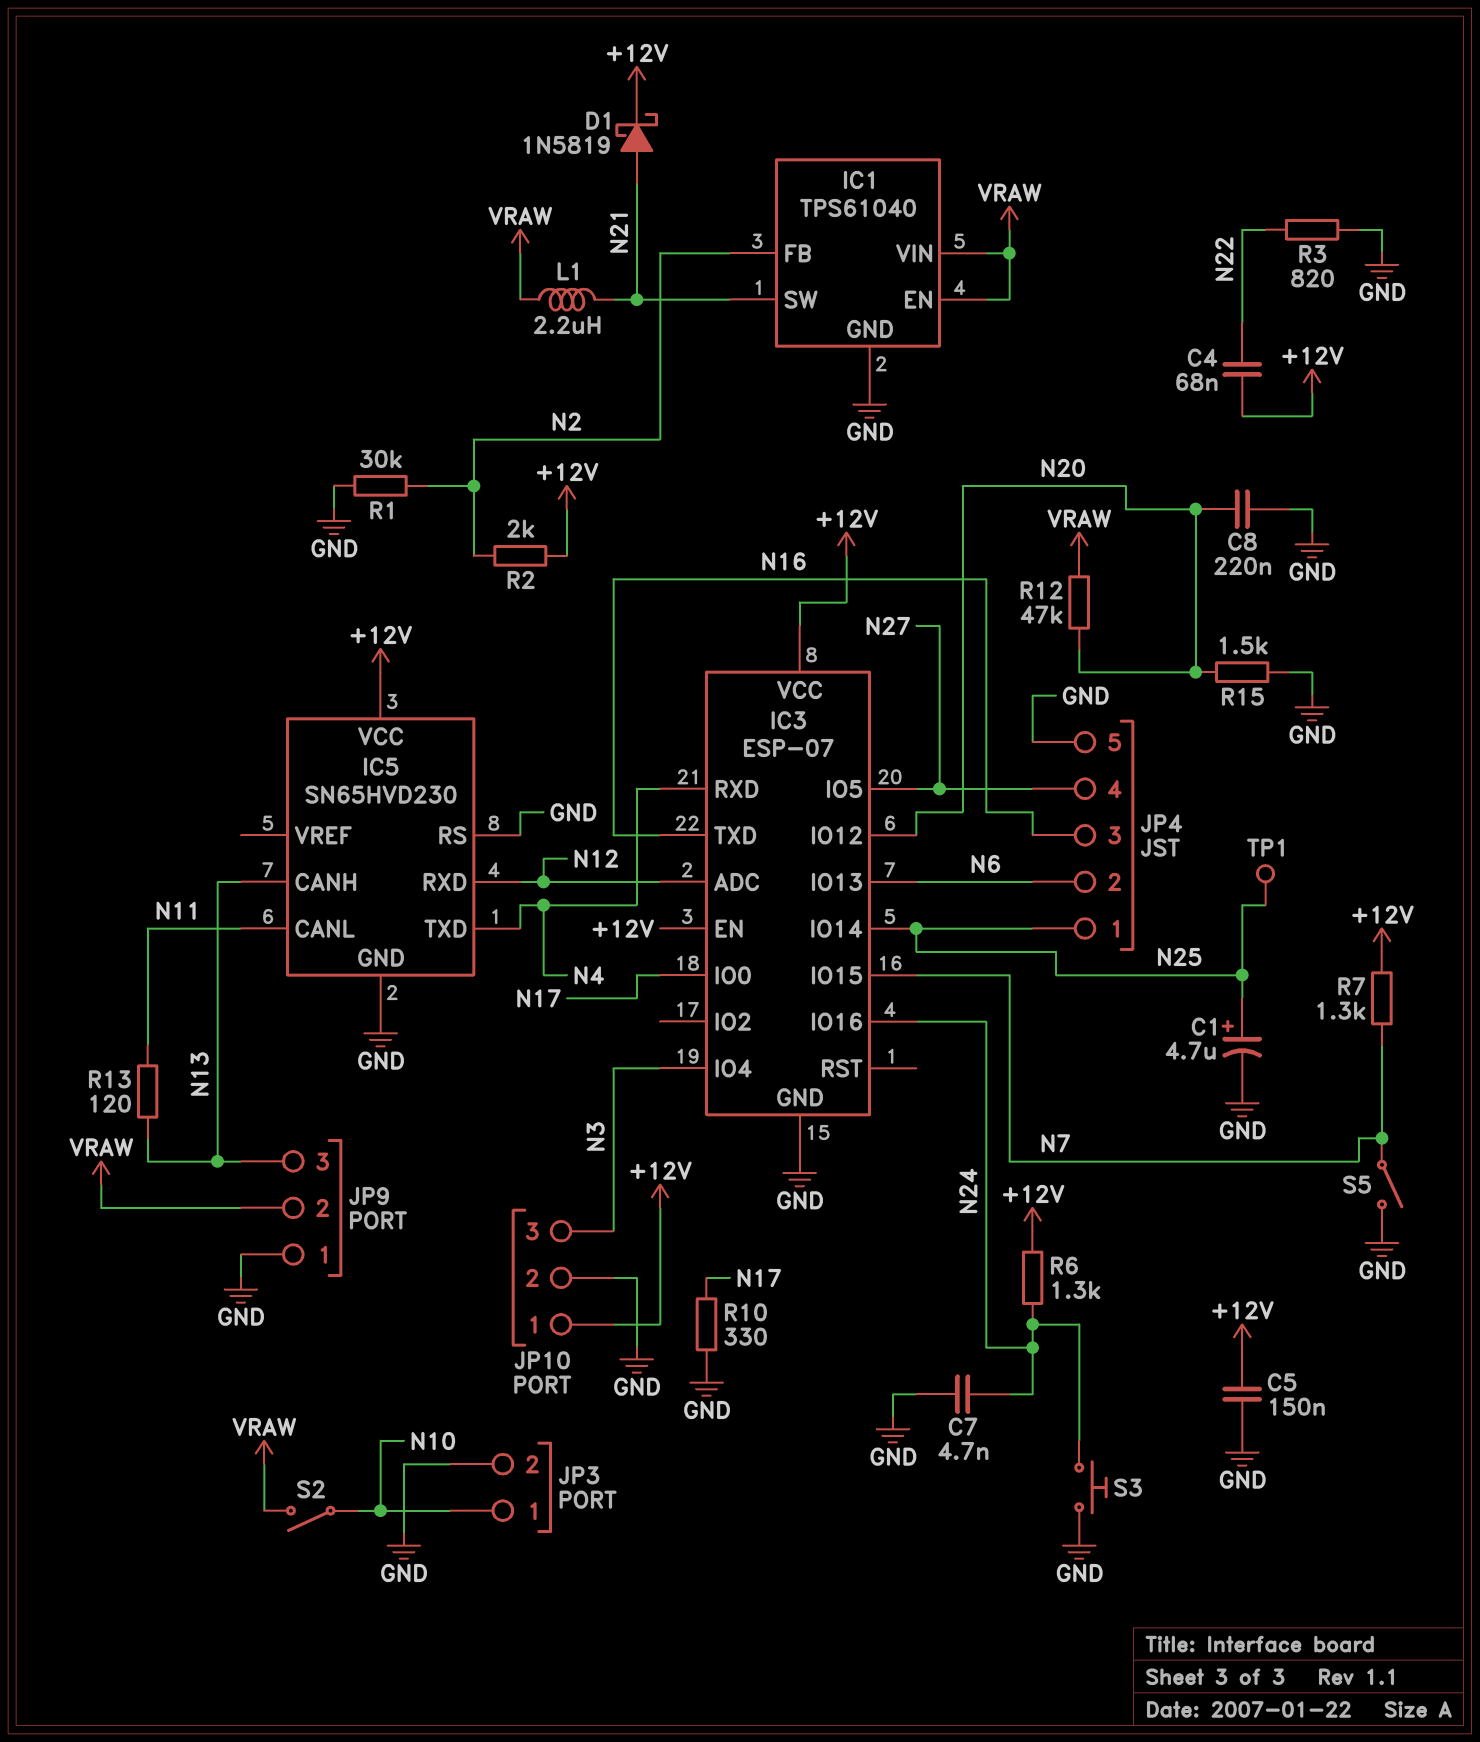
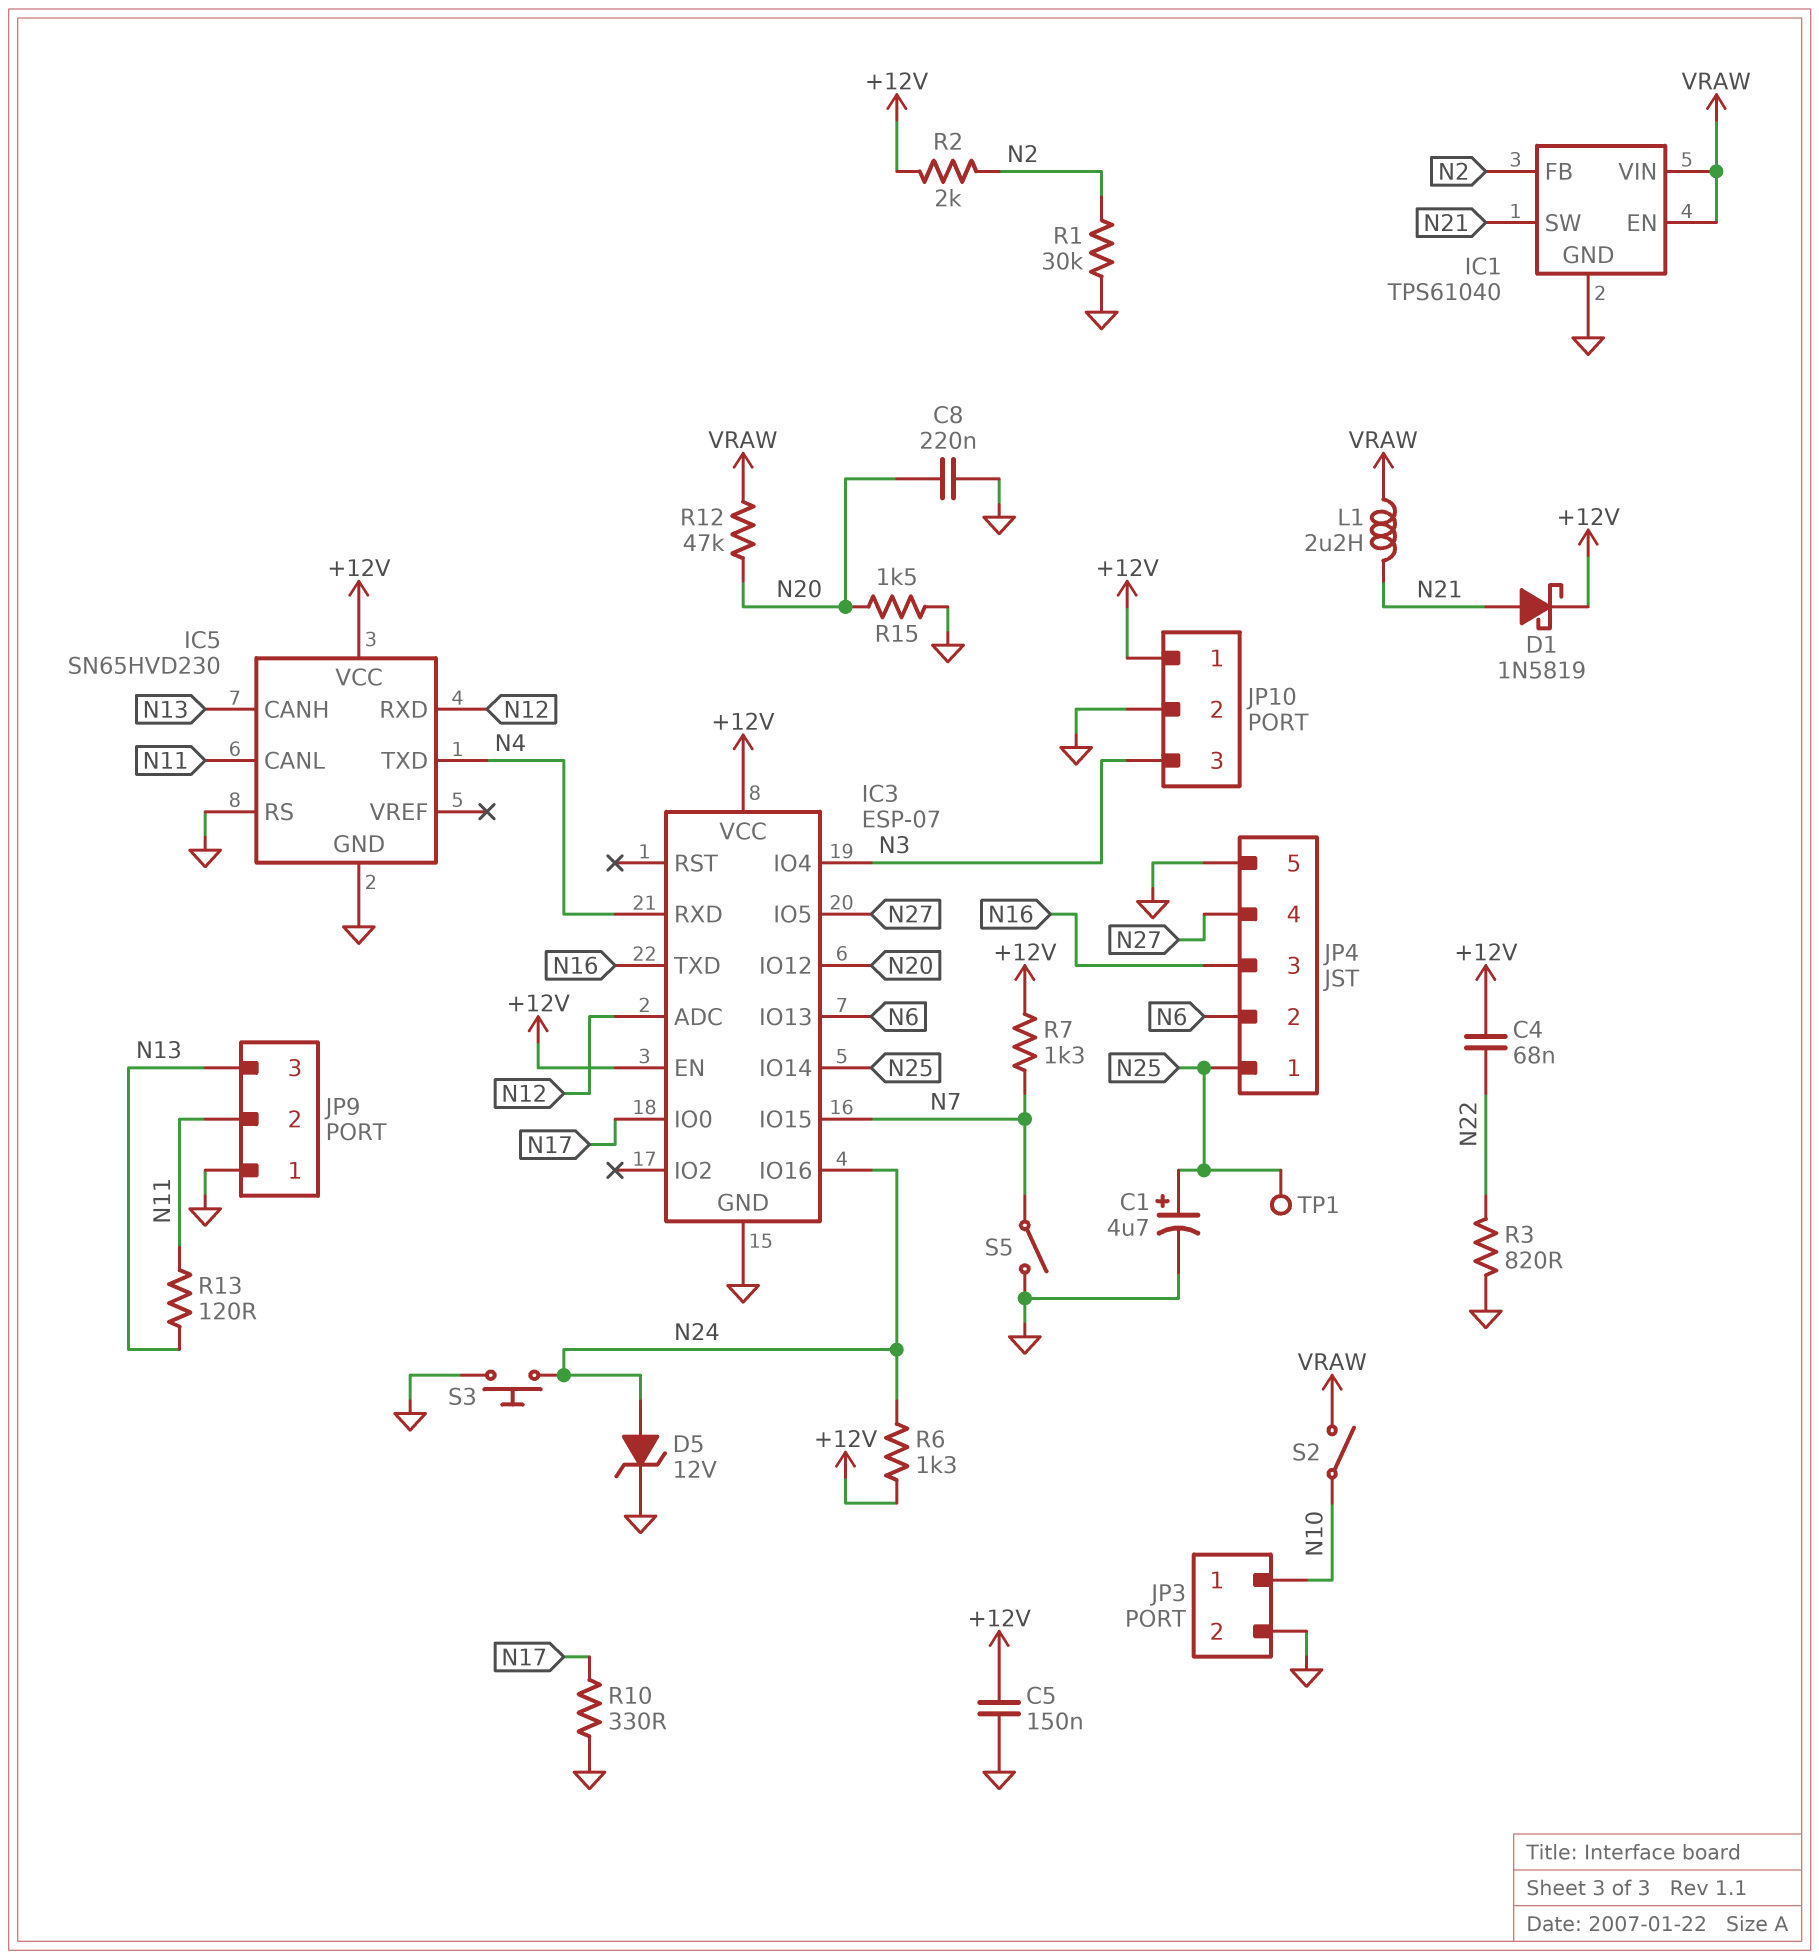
C7: 4.7nF (GND, N24) -> none
D5: none -> zener 12V (A N24, K GND)
JP9 pin 2: VRAW -> N11

